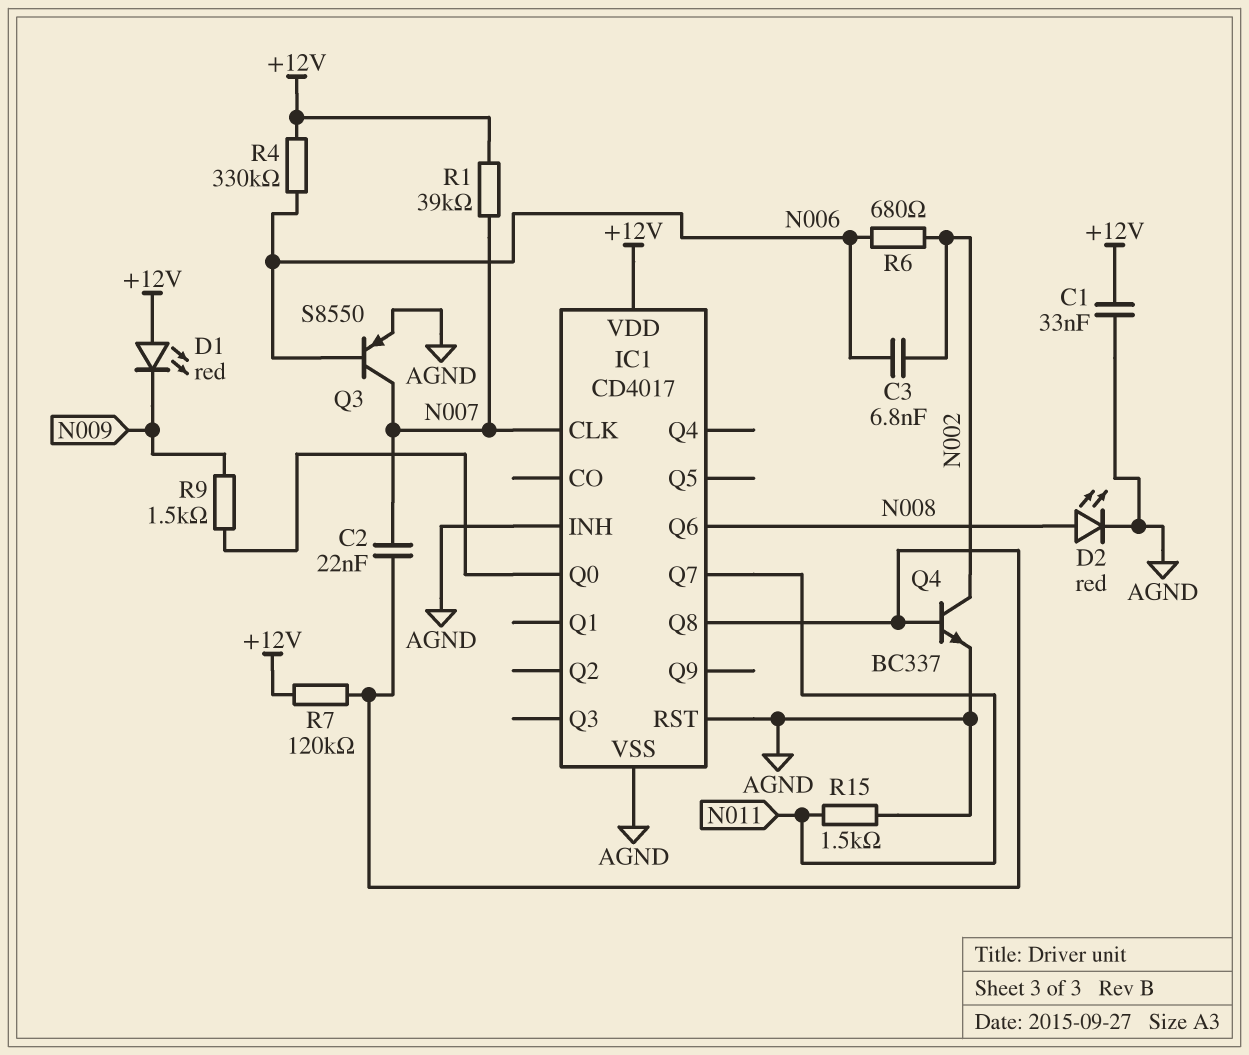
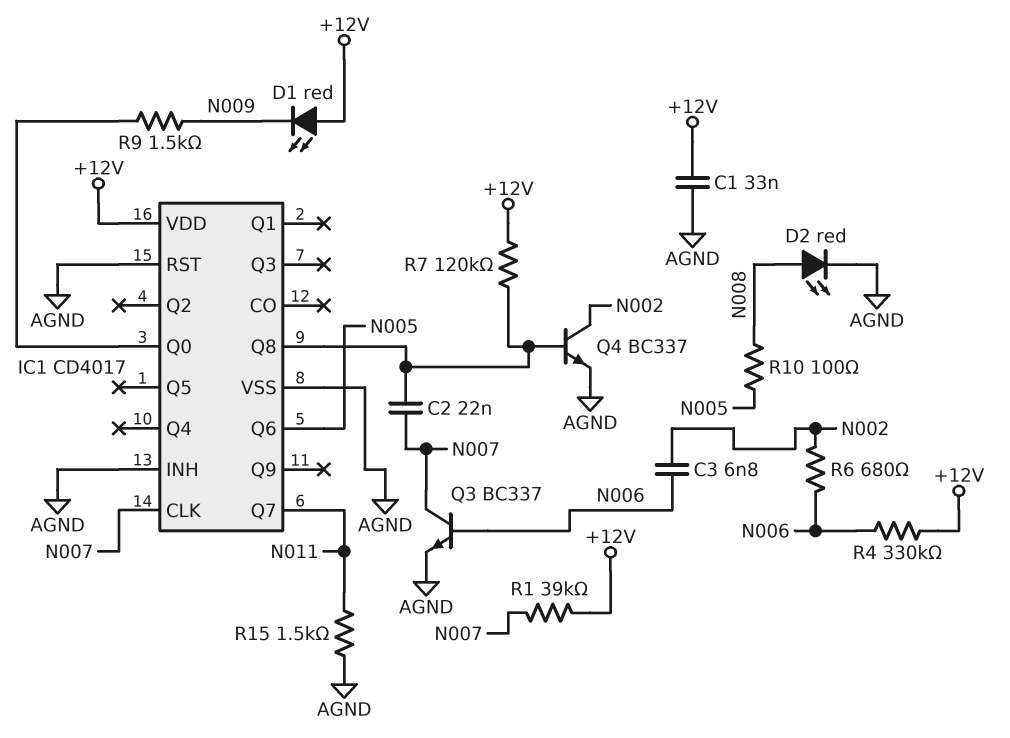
IC1 pin Q6: N008 -> N005
Q3: PNP S8550 (B N006, C N007, E AGND) -> NPN BC337 (B N006, C N007, E AGND)
R10: none -> 100 (N005, N008)

